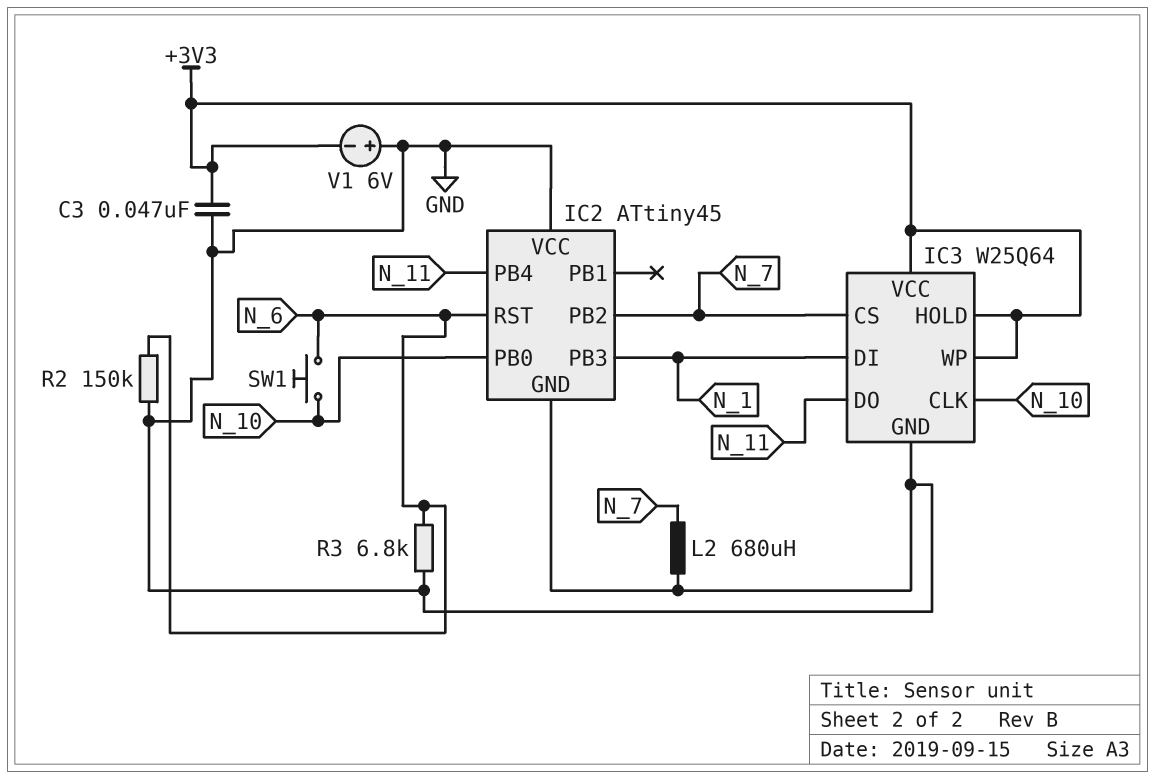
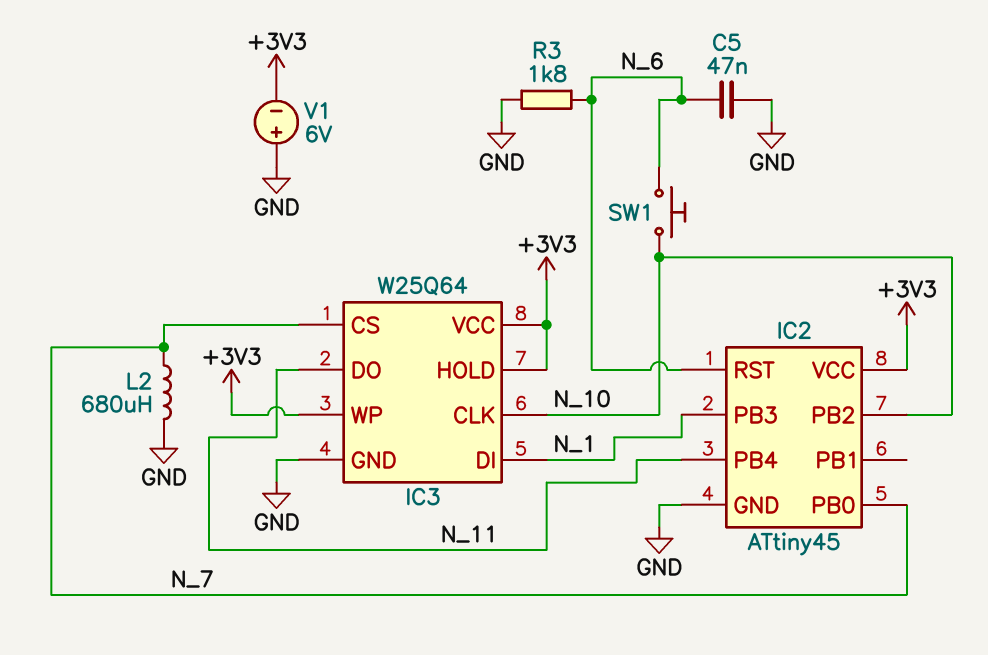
C3: 47nF (+3V3, GND) -> none
C5: none -> 47nF (GND, N_6)
IC2 pin PB0: N_10 -> N_7
IC2 pin PB2: N_7 -> N_10
IC2 pin VCC: GND -> +3V3
R2: 150k (GND, N_6) -> none
R3: 6.8k (GND, N_6) -> 1.8k (GND, N_6)

